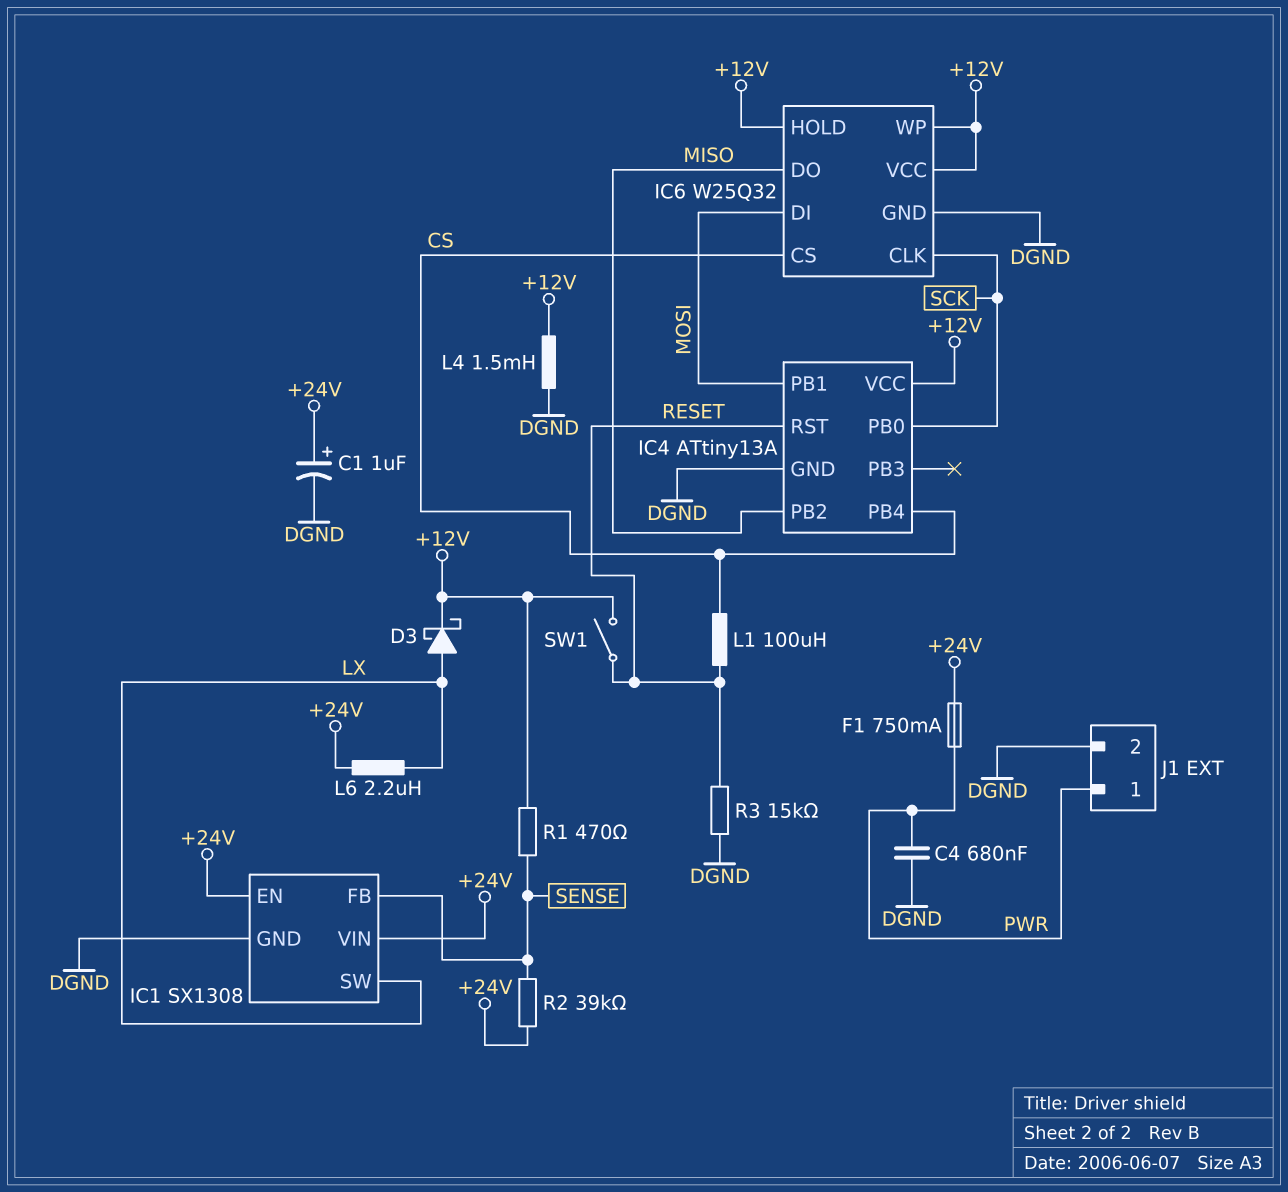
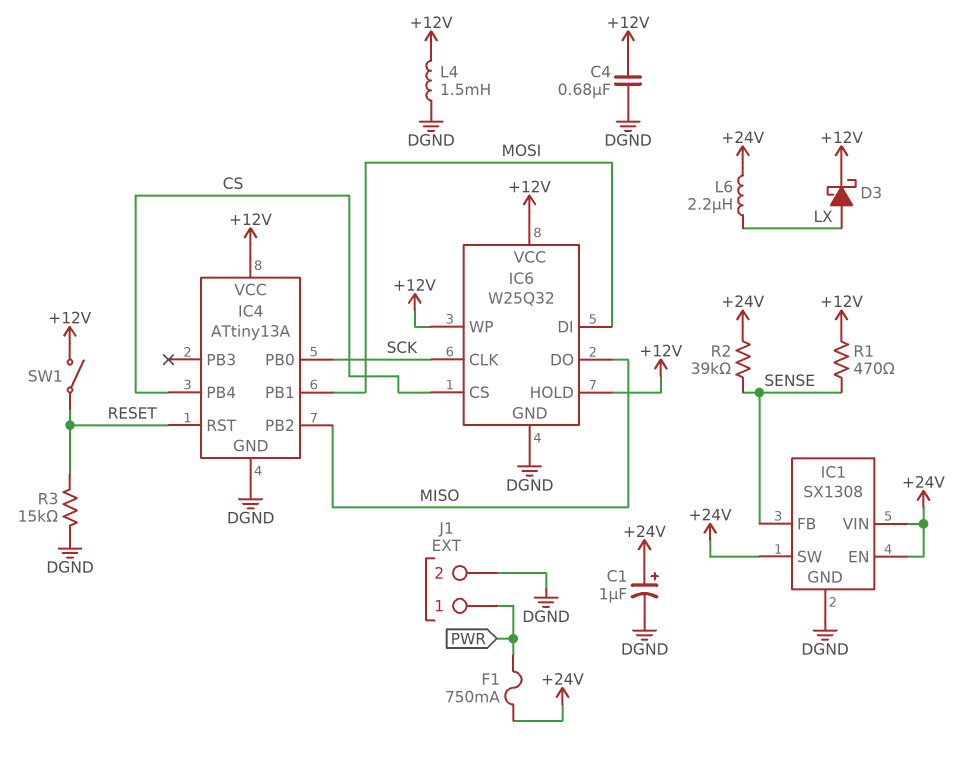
C4: 680nF (DGND, PWR) -> 680nF (+12V, DGND)
IC1 pin SW: LX -> +24V
L1: 100uH (CS, RESET) -> none

